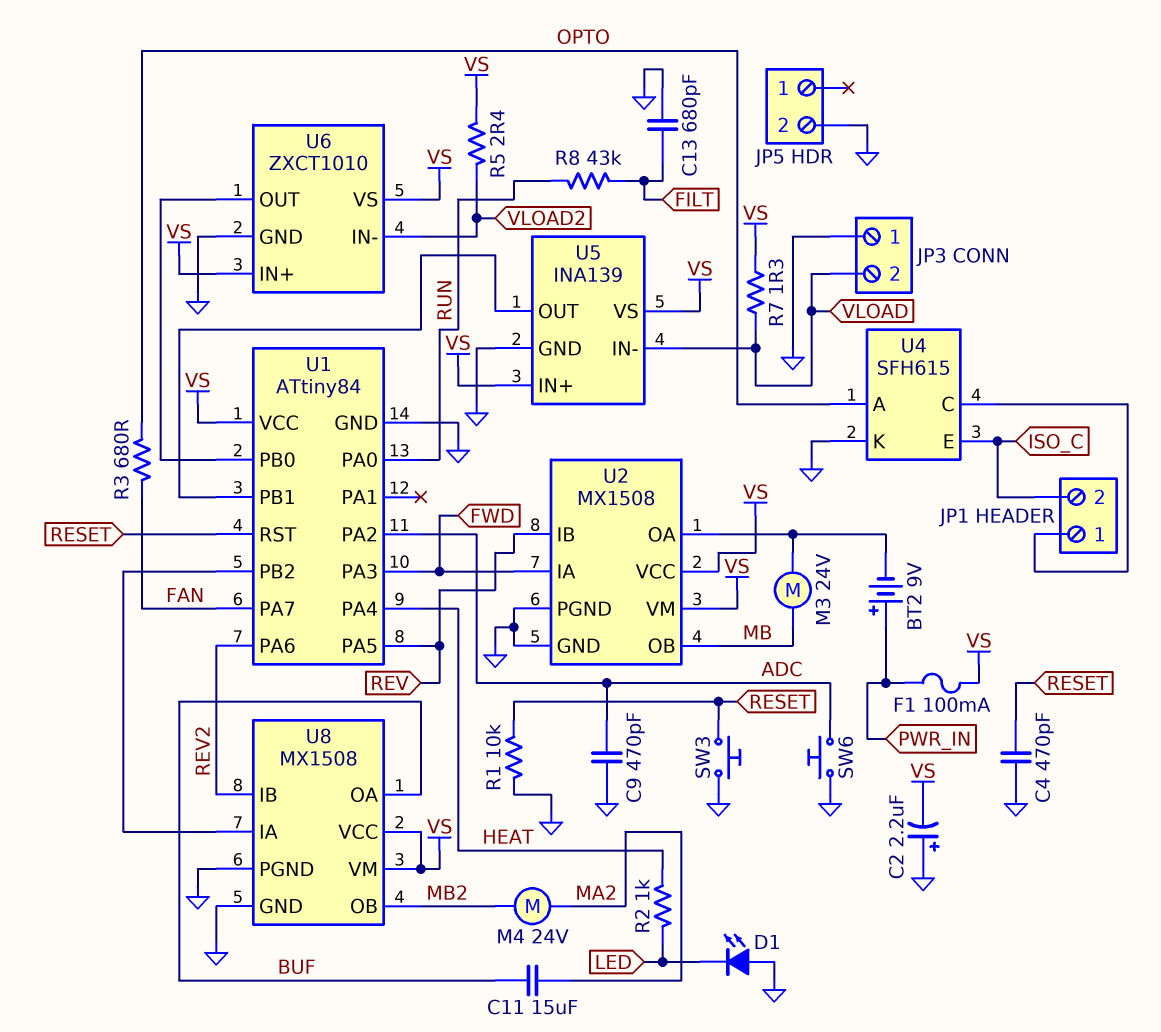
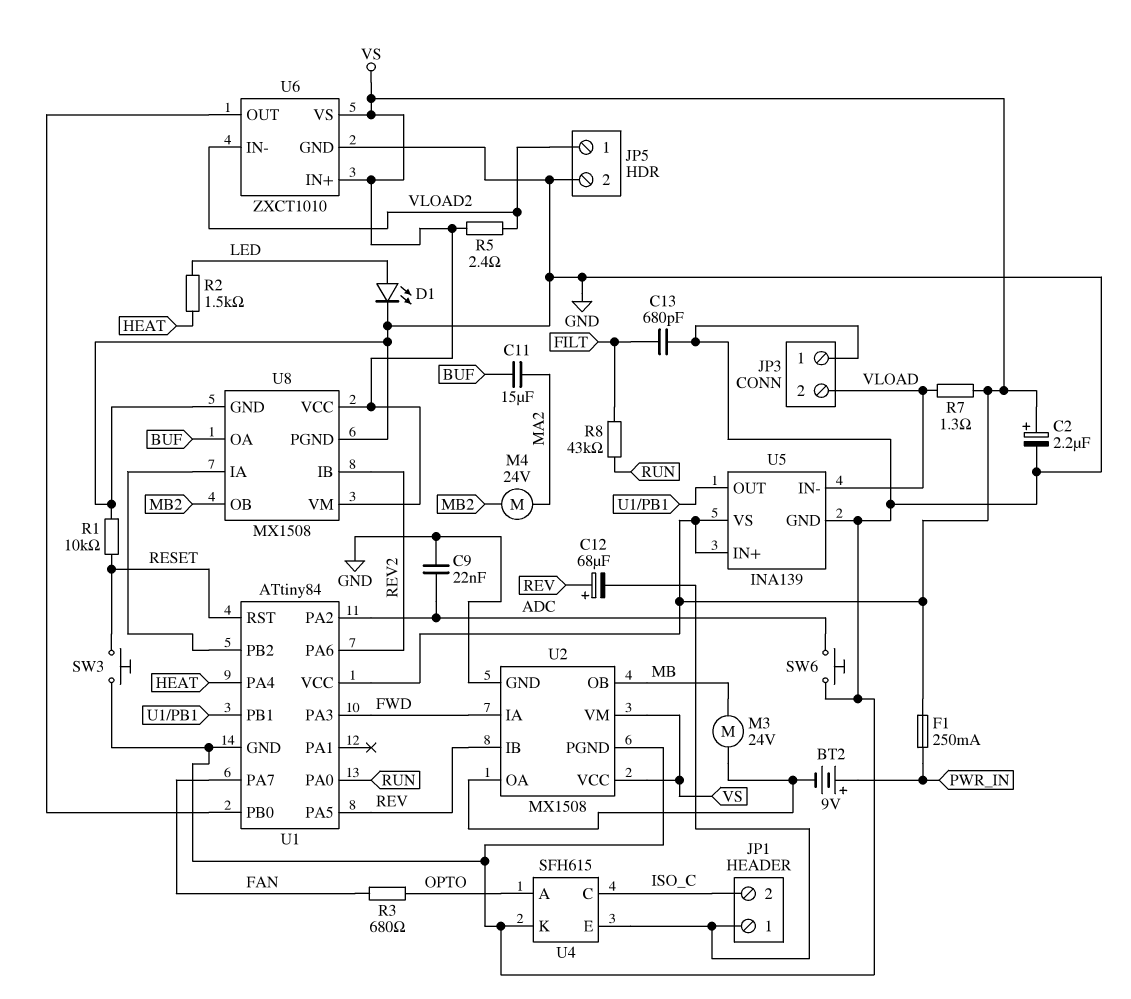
C2: 2.2uF (plus GND, minus VS) -> 2.2uF (plus VS, minus GND)
C4: 470pF (GND, RESET) -> none
C9: 470pF (ADC, GND) -> 22nF (ADC, GND)
C12: none -> 68uF (plus REV, minus JP1/1)
D1: LED (A GND, K LED) -> LED (A LED, K GND)
F1: 100mA (PWR_IN, VS) -> 250mA (PWR_IN, VS)
JP5 pin 1: none -> VLOAD2
R2: 1k (HEAT, LED) -> 1.5k (HEAT, LED)
U4 pin C: JP1/1 -> ISO_C
U4 pin E: ISO_C -> JP1/1

